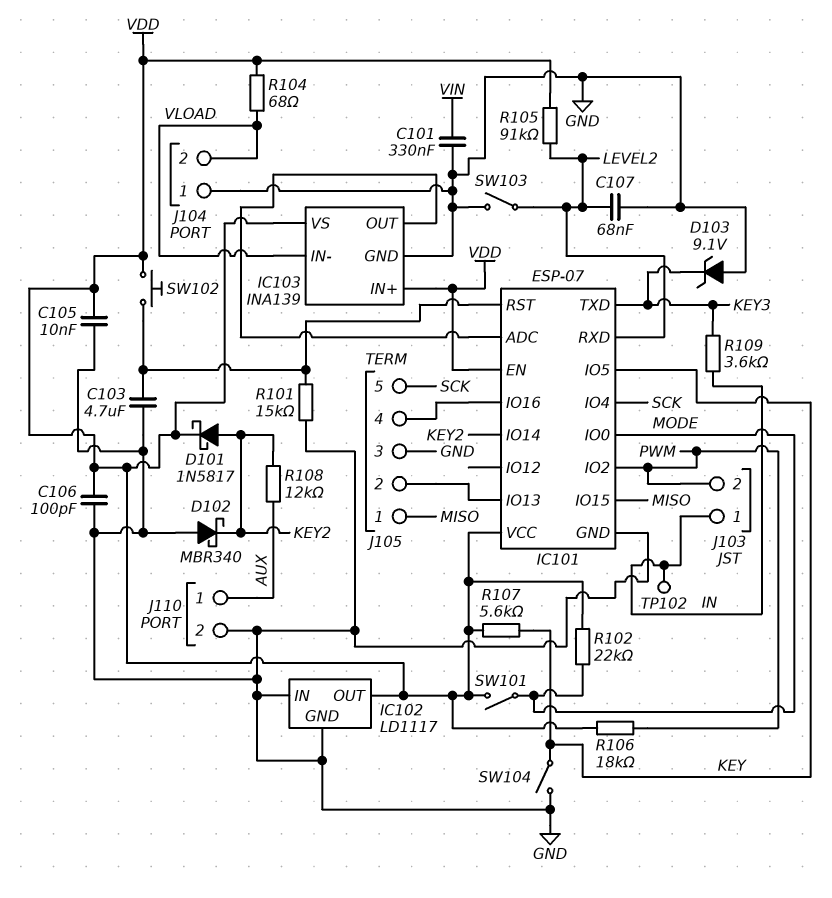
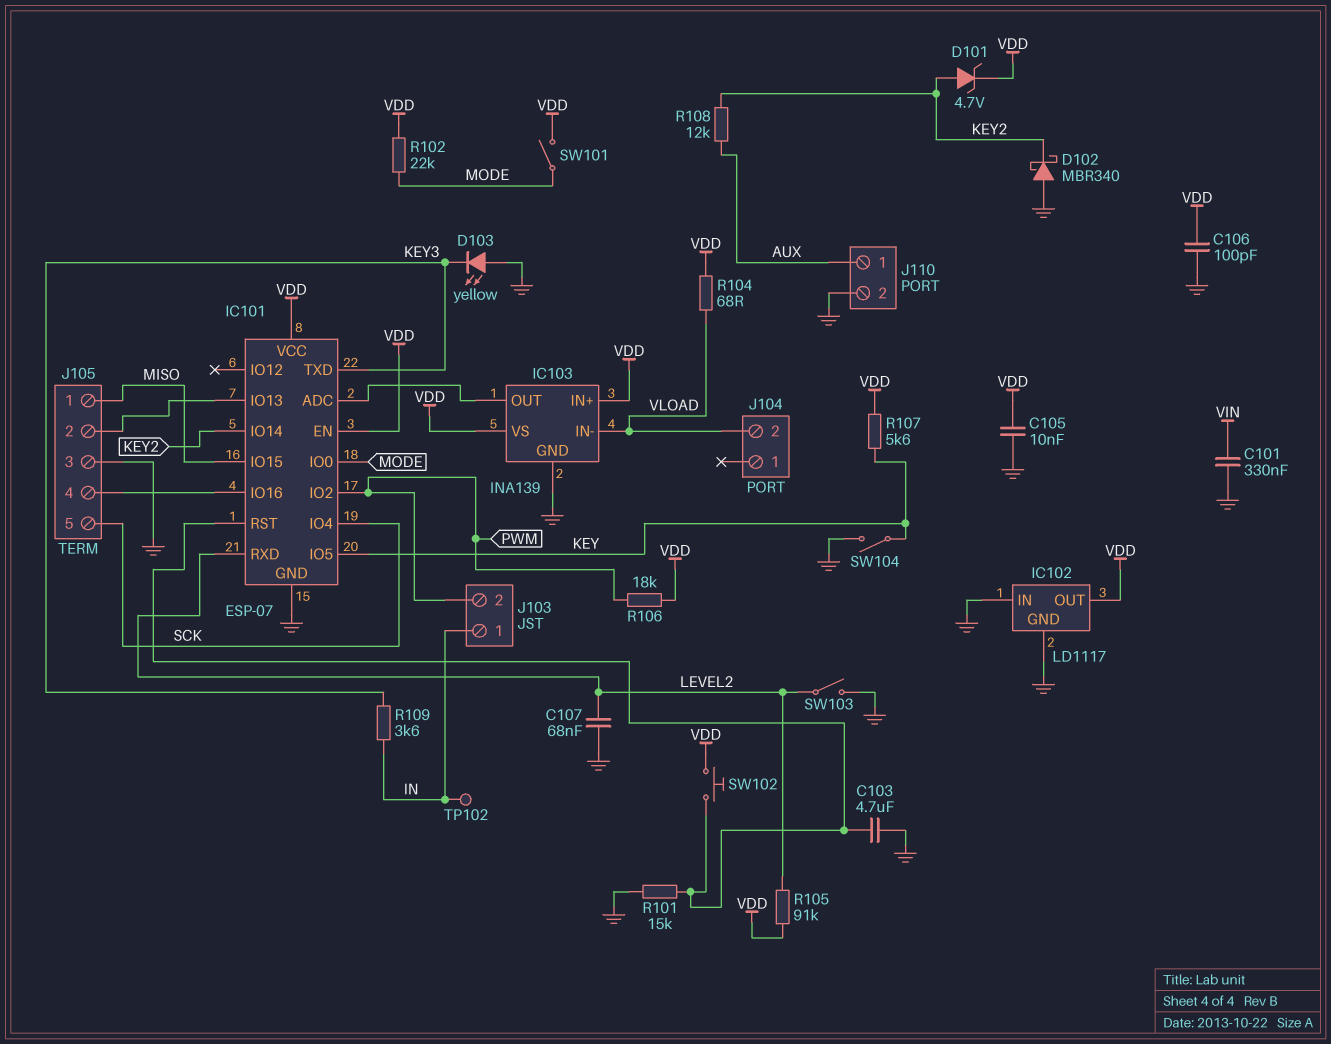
D101: schottky 1N5817 (A KEY2, K VDD) -> zener 4.7V (A KEY2, K VDD)
D103: zener 9.1V (A GND, K KEY3) -> LED yellow (A GND, K KEY3)
J104 pin 1: GND -> none

